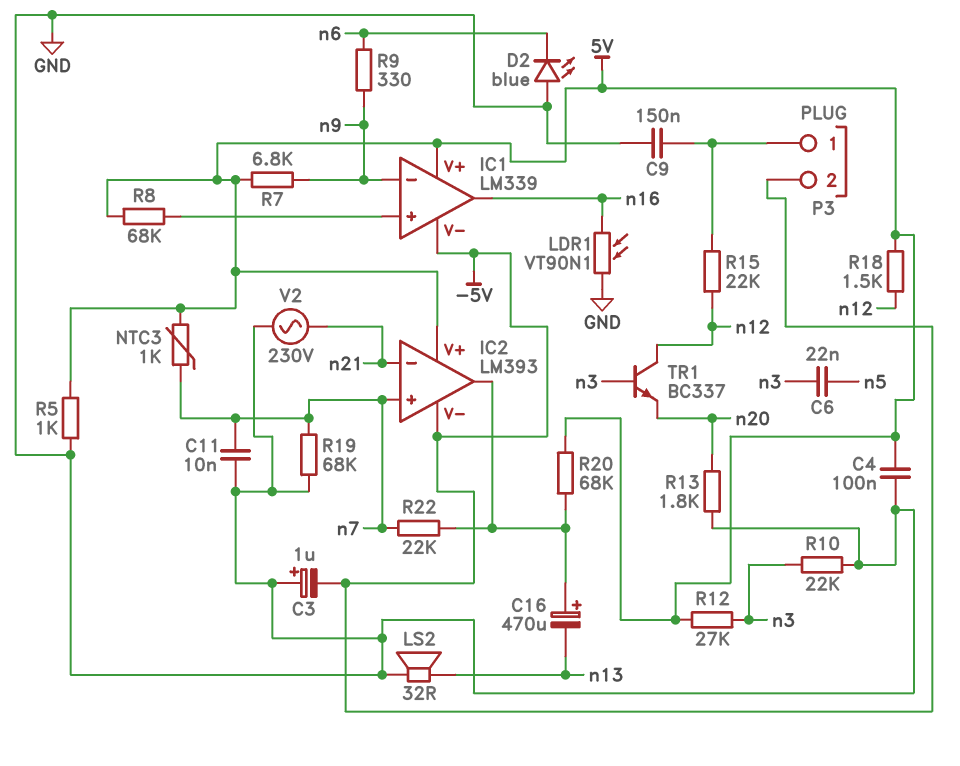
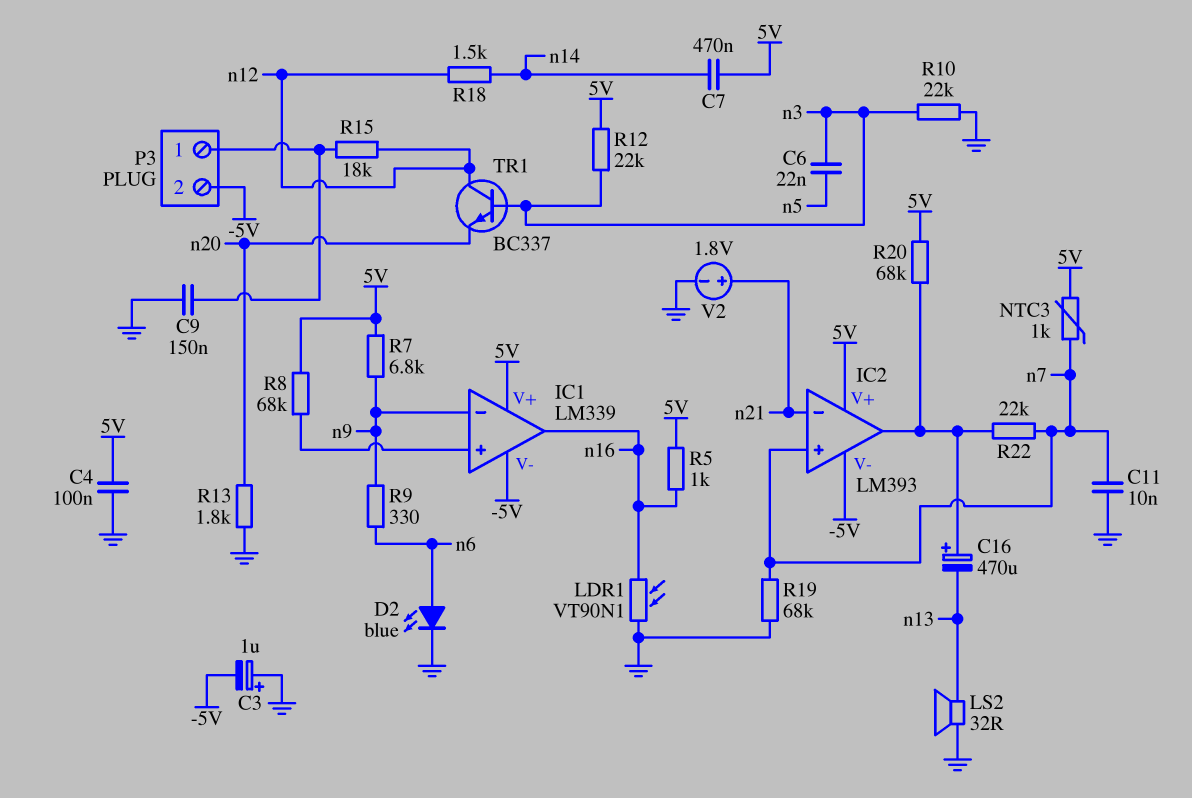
C7: none -> 470nF (5V, n14)
D2: LED blue (A GND, K n6) -> LED blue (A n6, K GND)
R5: 1k (5V, GND) -> 1k (5V, n16)
R12: 27k (5V, n3) -> 22k (5V, n3)
R15: 22k (P3/1, n12) -> 18k (P3/1, n12)
R18: 1.5k (5V, n12) -> 1.5k (n12, n14)
V2: AC 230V (GND, n21) -> 1.8V (plus n21, minus GND)

